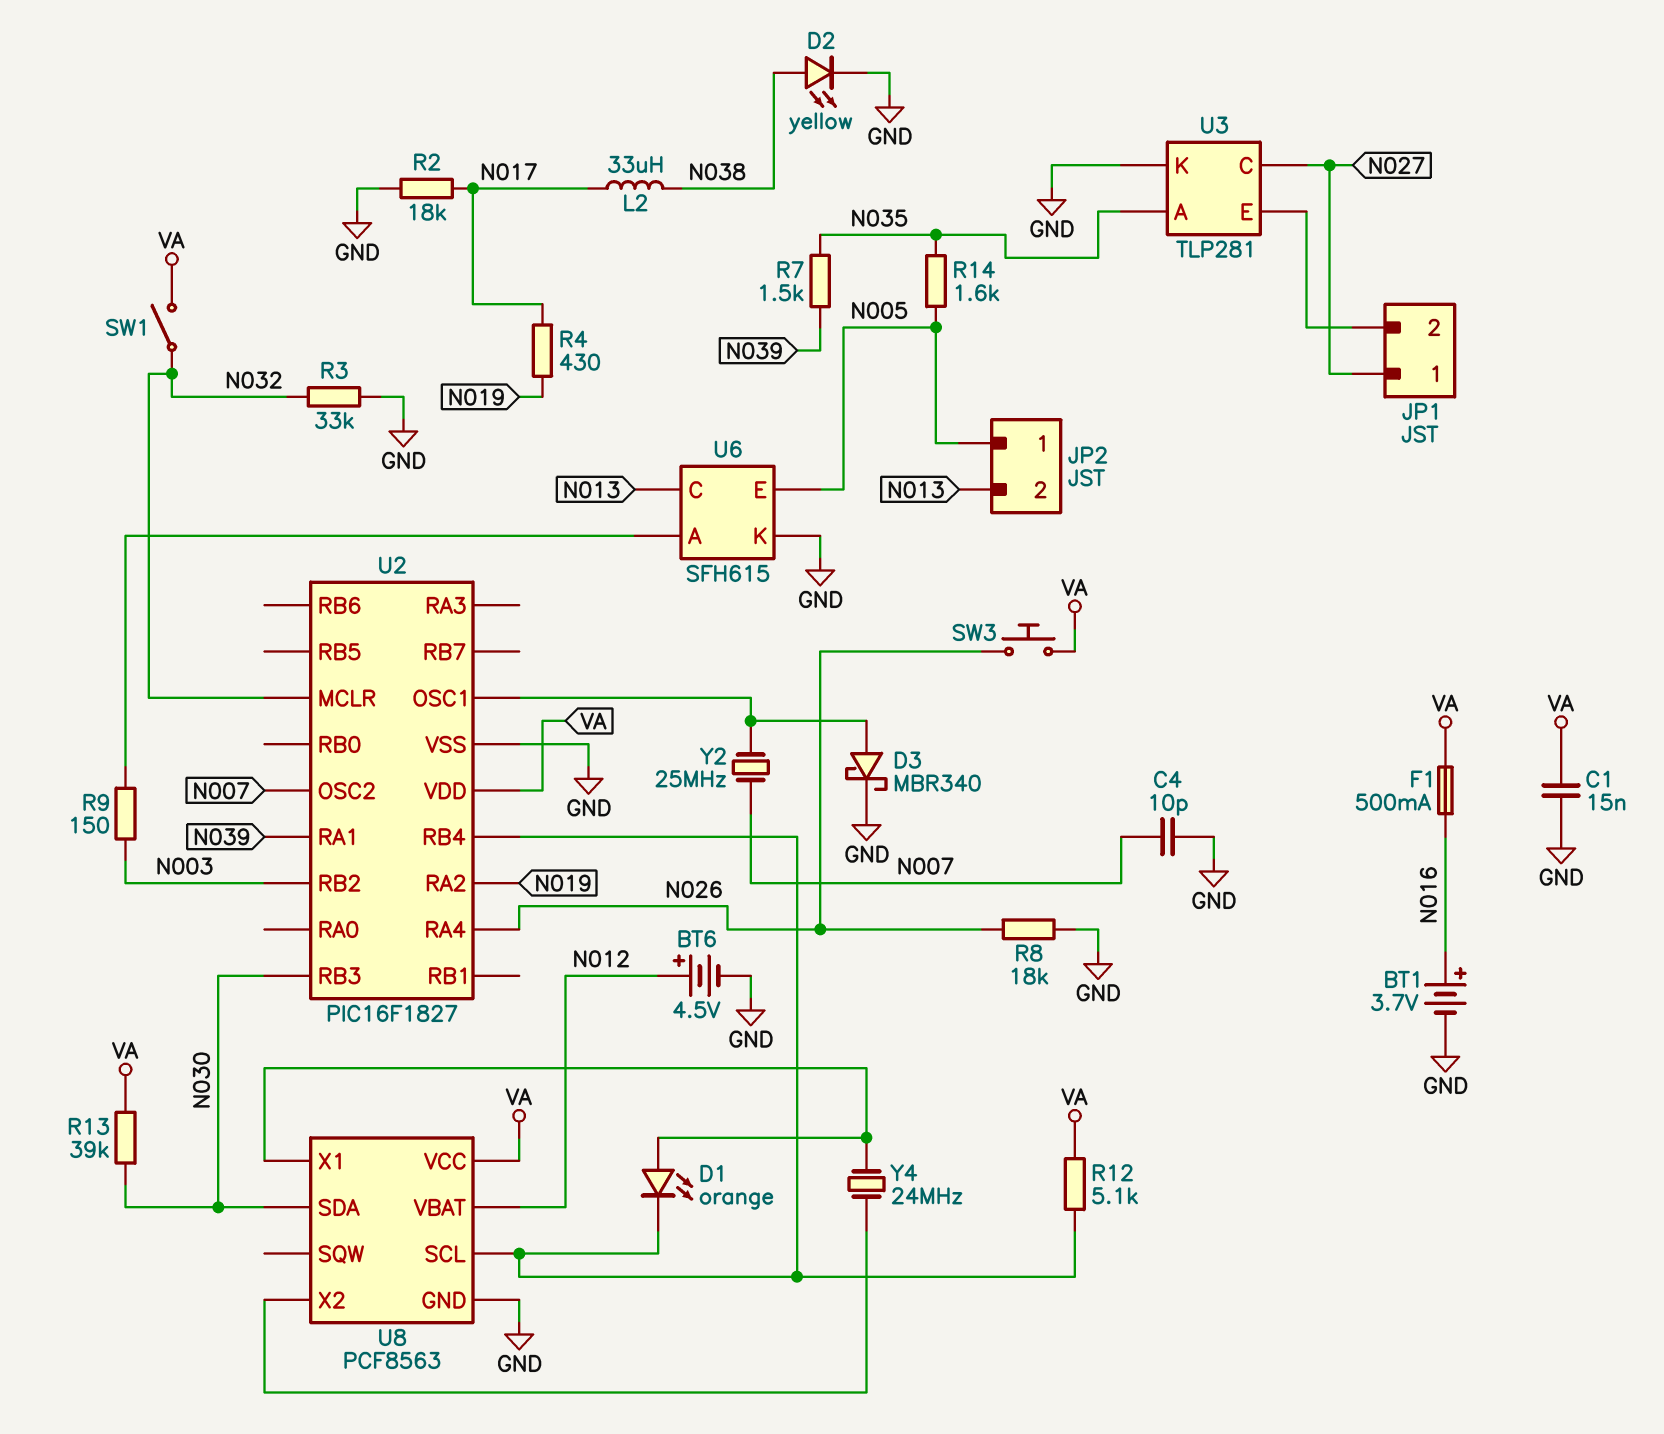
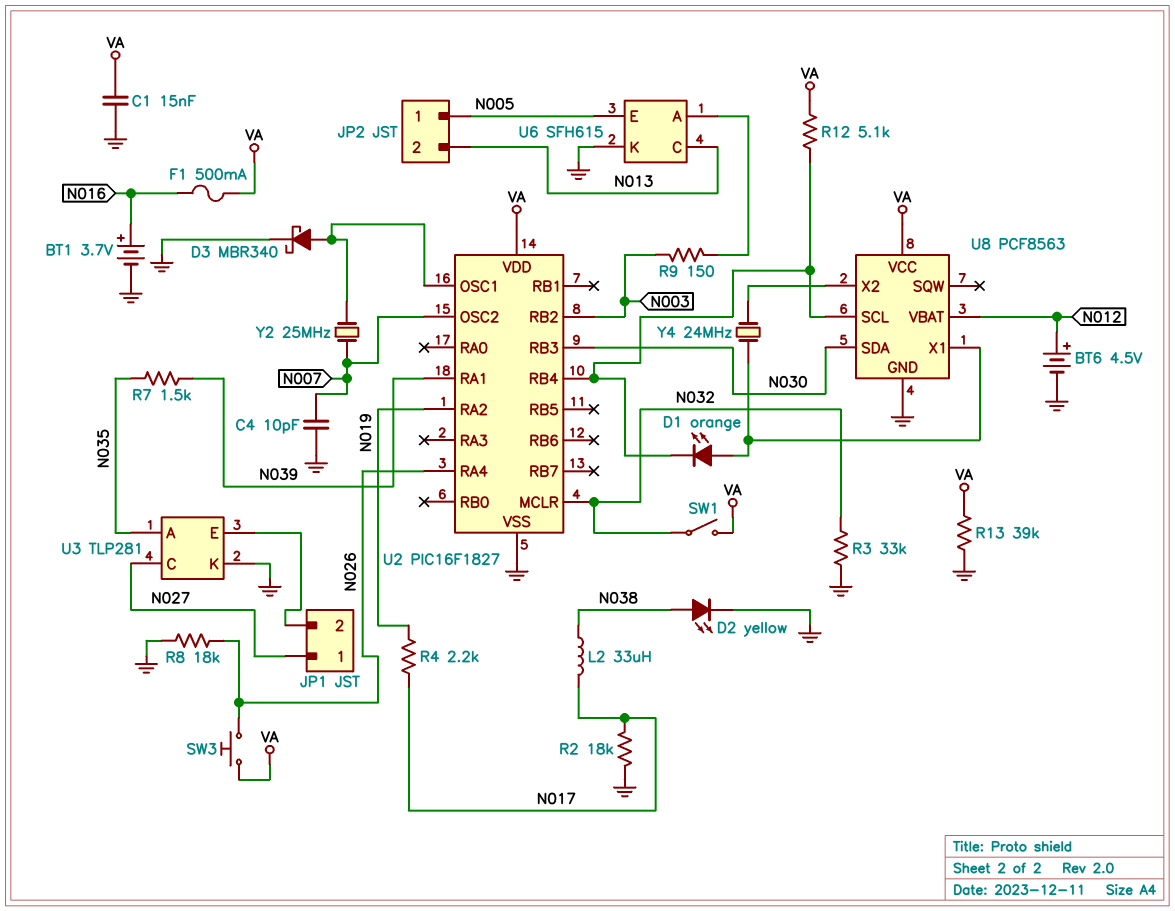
R4: 430 (N017, N019) -> 2.2k (N017, N019)
R13: 39k (N030, VA) -> 39k (GND, VA)
R14: 1.6k (N005, N035) -> none

